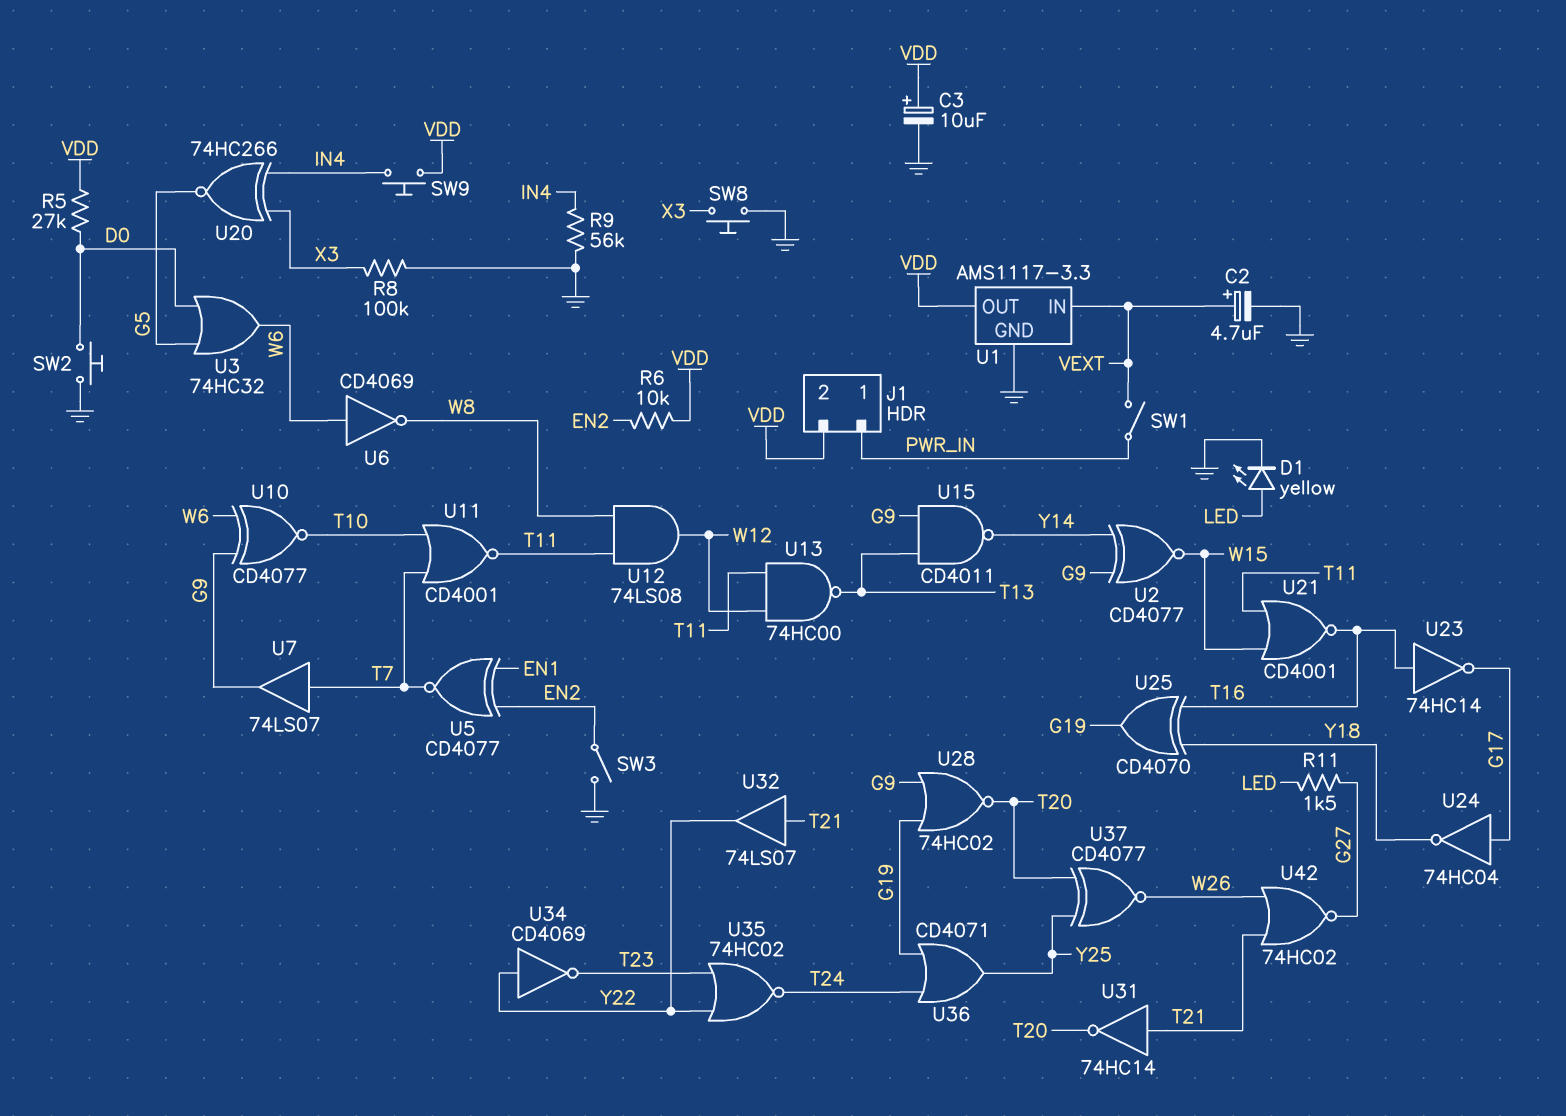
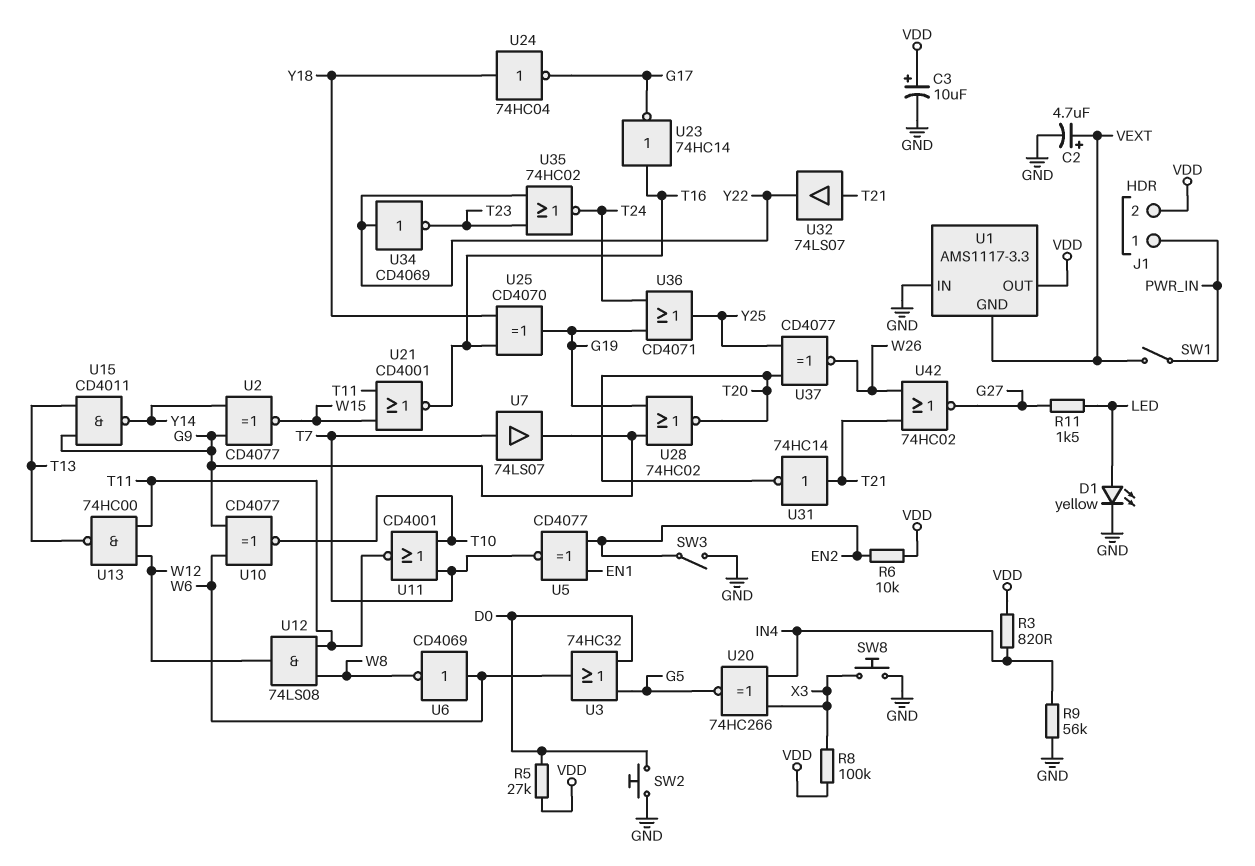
R3: none -> 820 (IN4, VDD)
R8: 100k (GND, X3) -> 100k (VDD, X3)
SW9: button (IN4, VDD) -> none
U1 pin GND: GND -> VEXT
U1 pin IN: VEXT -> GND
U24: NOT 74HC04 (in G17, out Y18) -> NOT 74HC04 (in Y18, out G17)

